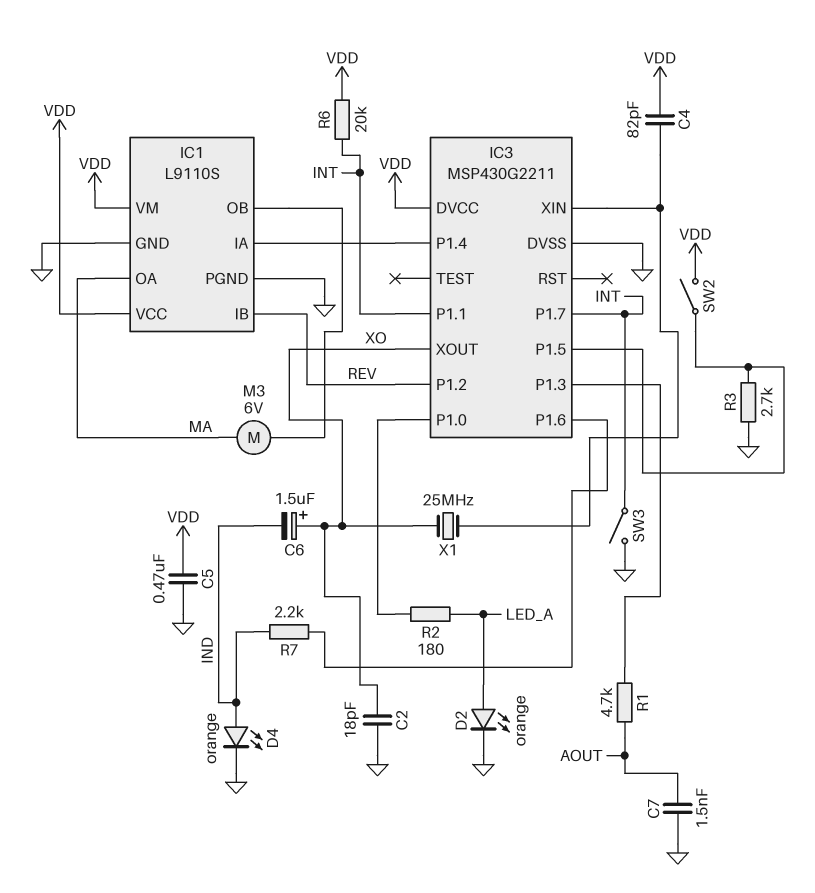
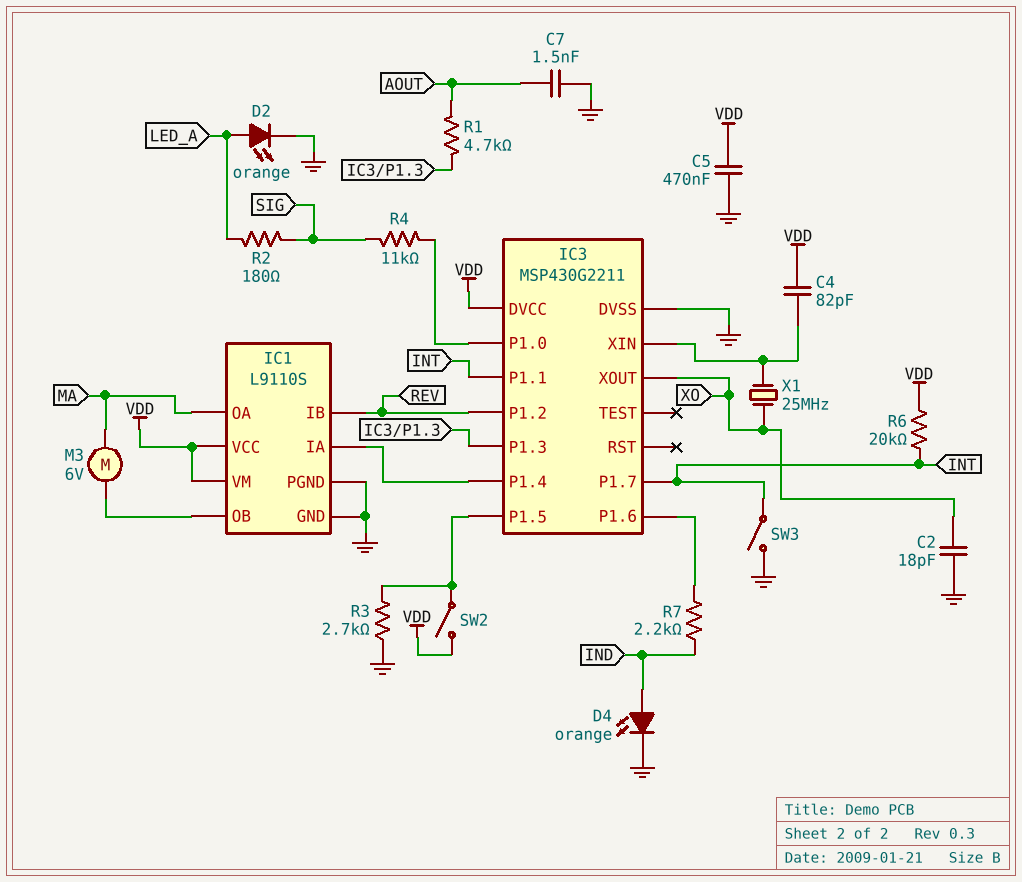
C6: 1.5uF (plus XO, minus IND) -> none
R2: 180 (IC3/P1.0, LED_A) -> 180 (LED_A, SIG)
R4: none -> 11k (IC3/P1.0, SIG)

